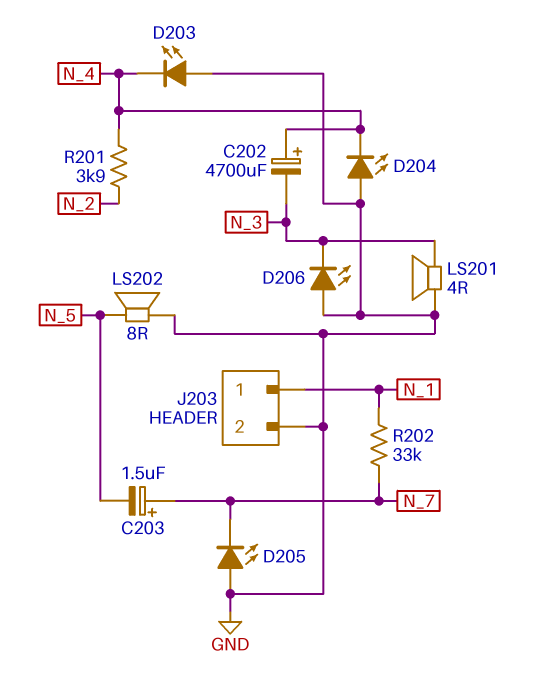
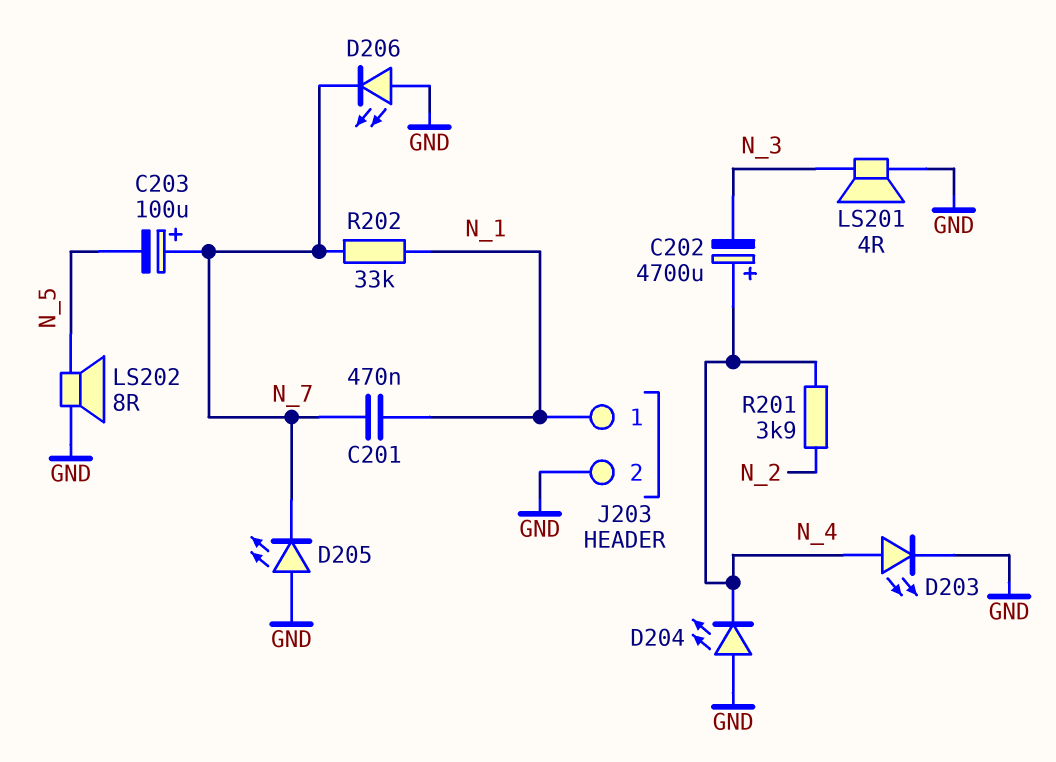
C201: none -> 470nF (N_1, N_7)
C203: 1.5uF (plus N_7, minus N_5) -> 100uF (plus N_7, minus N_5)
D203: LED (A GND, K N_4) -> LED (A N_4, K GND)
D206: LED (A GND, K N_3) -> LED (A GND, K N_7)

